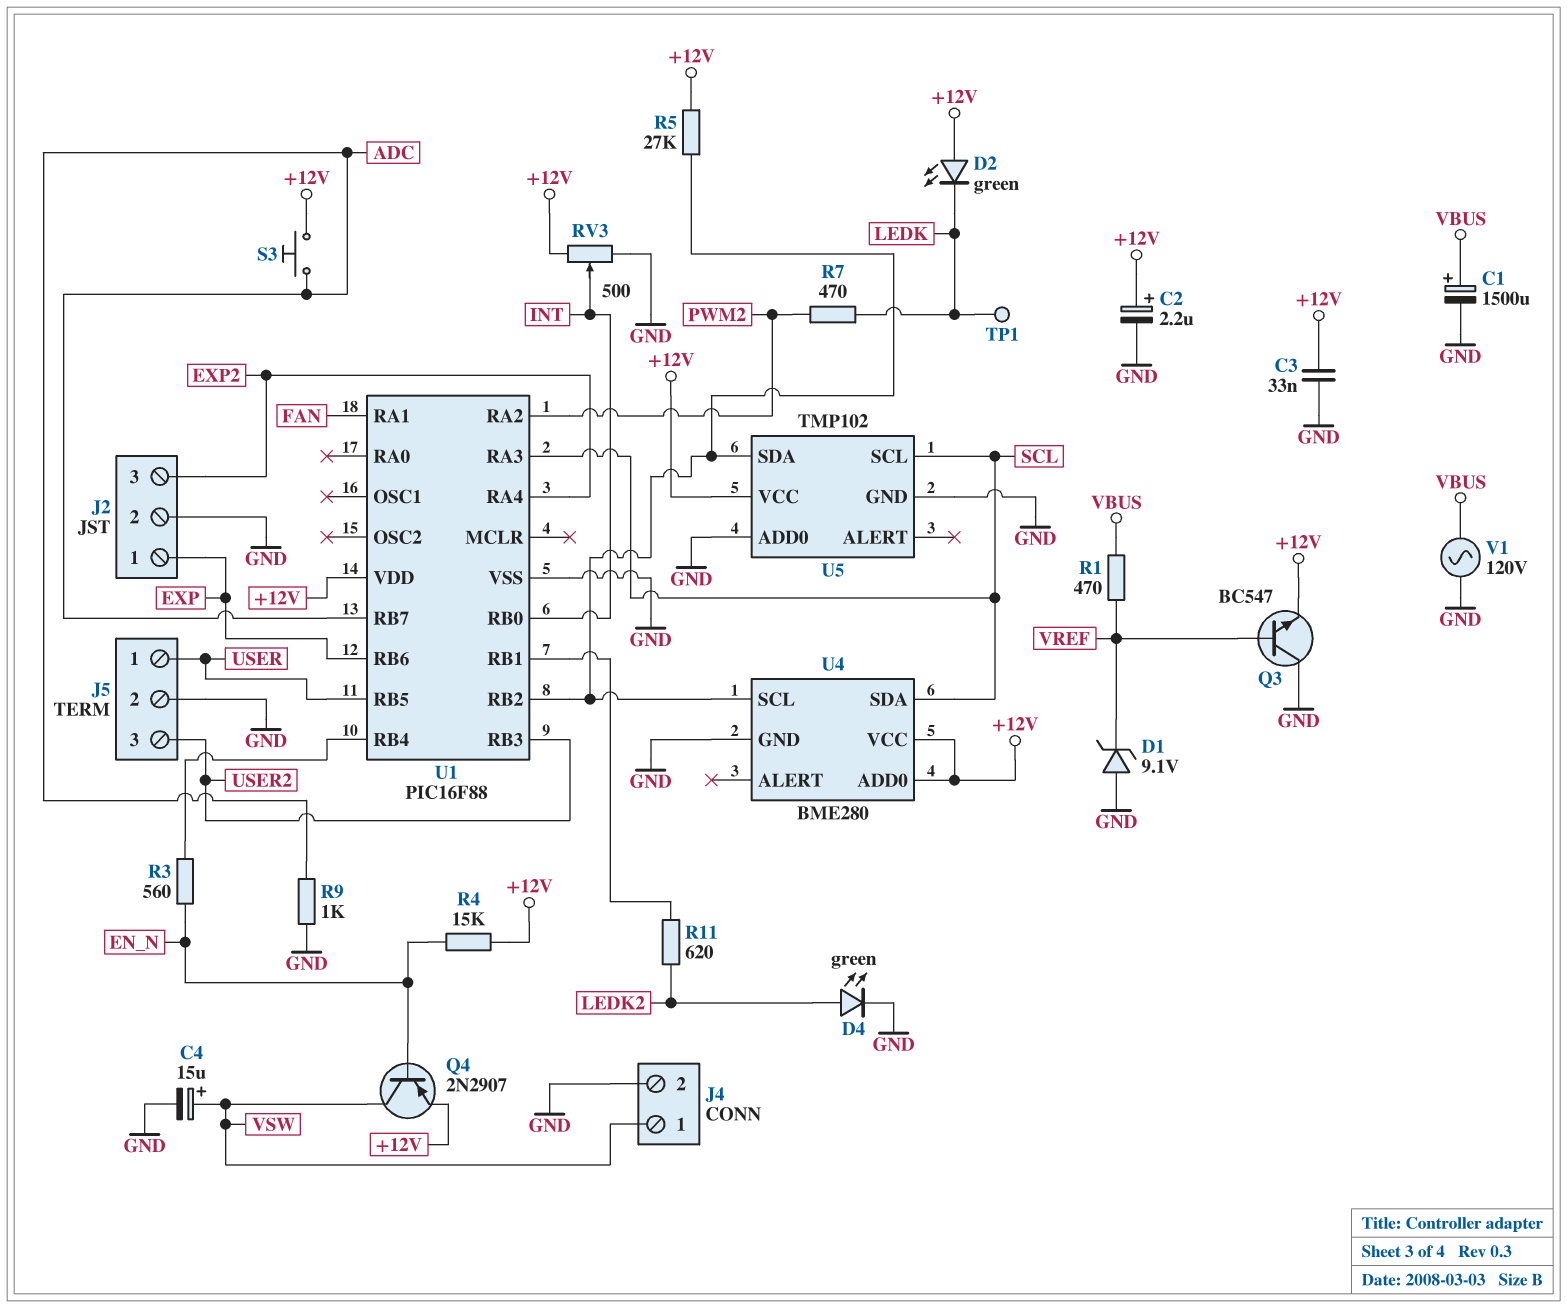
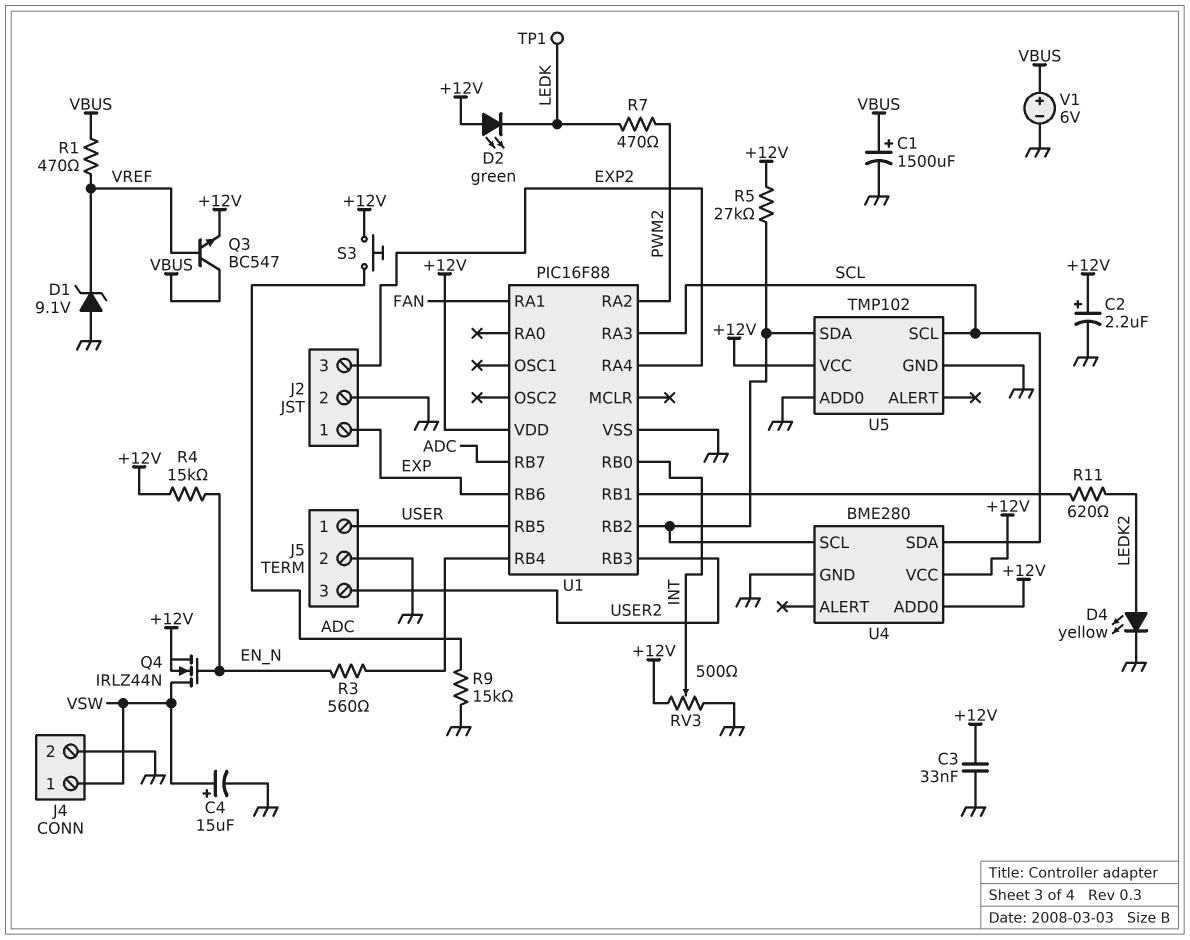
D4: LED green (A LEDK2, K GND) -> LED yellow (A LEDK2, K GND)
Q3: NPN BC547 (B VREF, C GND, E +12V) -> NPN BC547 (B VREF, C VBUS, E +12V)
Q4: PNP 2N2907 (B EN_N, C VSW, E +12V) -> NMOS IRLZ44N (G EN_N, D VSW, S +12V)
R9: 1k (ADC, GND) -> 15k (ADC, GND)
V1: AC 120V (GND, VBUS) -> 6V (plus VBUS, minus GND)

